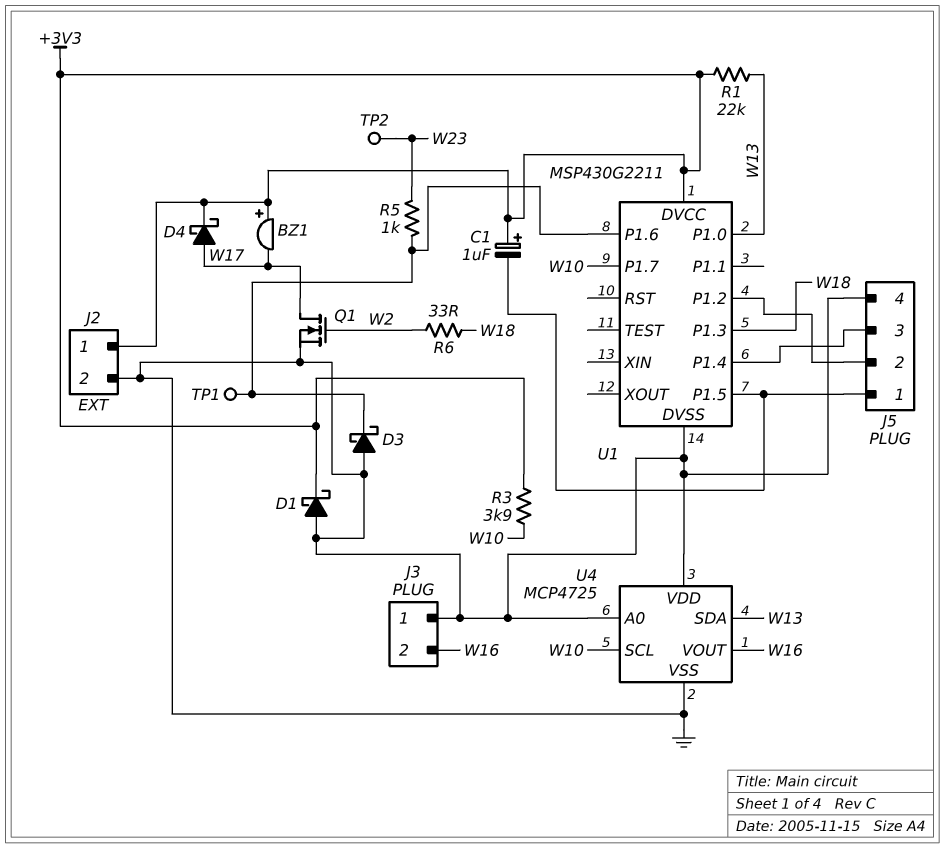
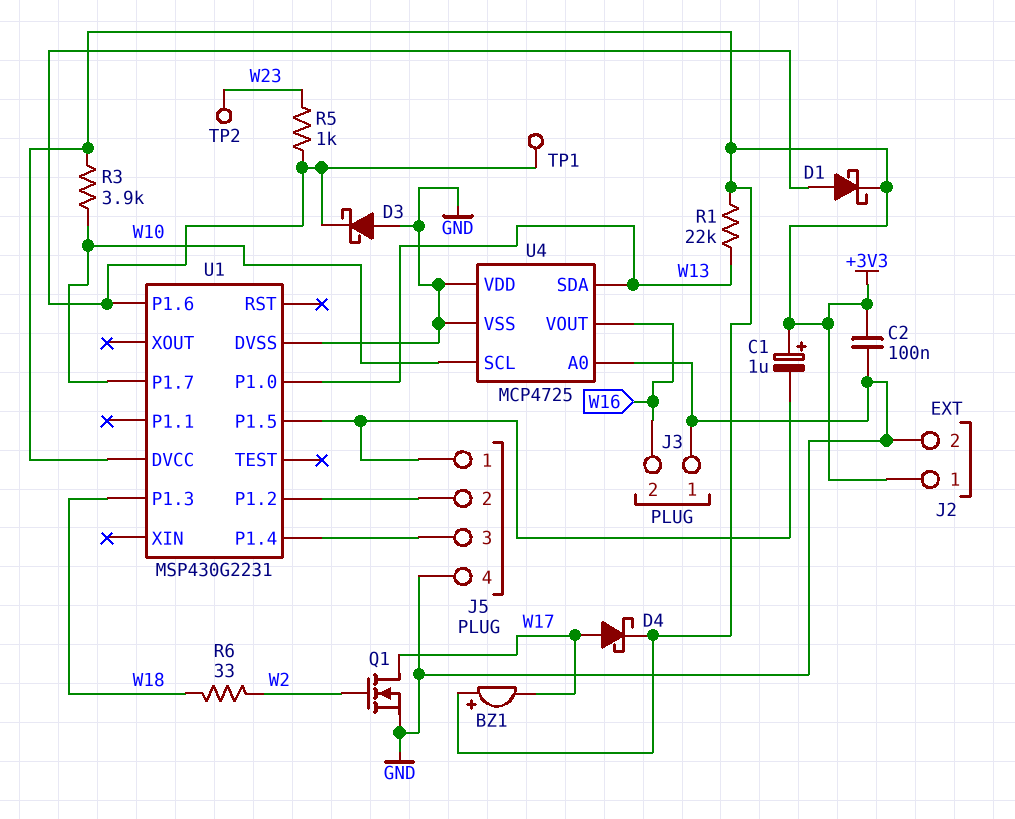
C2: none -> 100nF (+3V3, GND)
D1: schottky (A GND, K +3V3) -> schottky (A U1/P1.6, K +3V3)
U1: MSP430G2211 -> MSP430G2231

